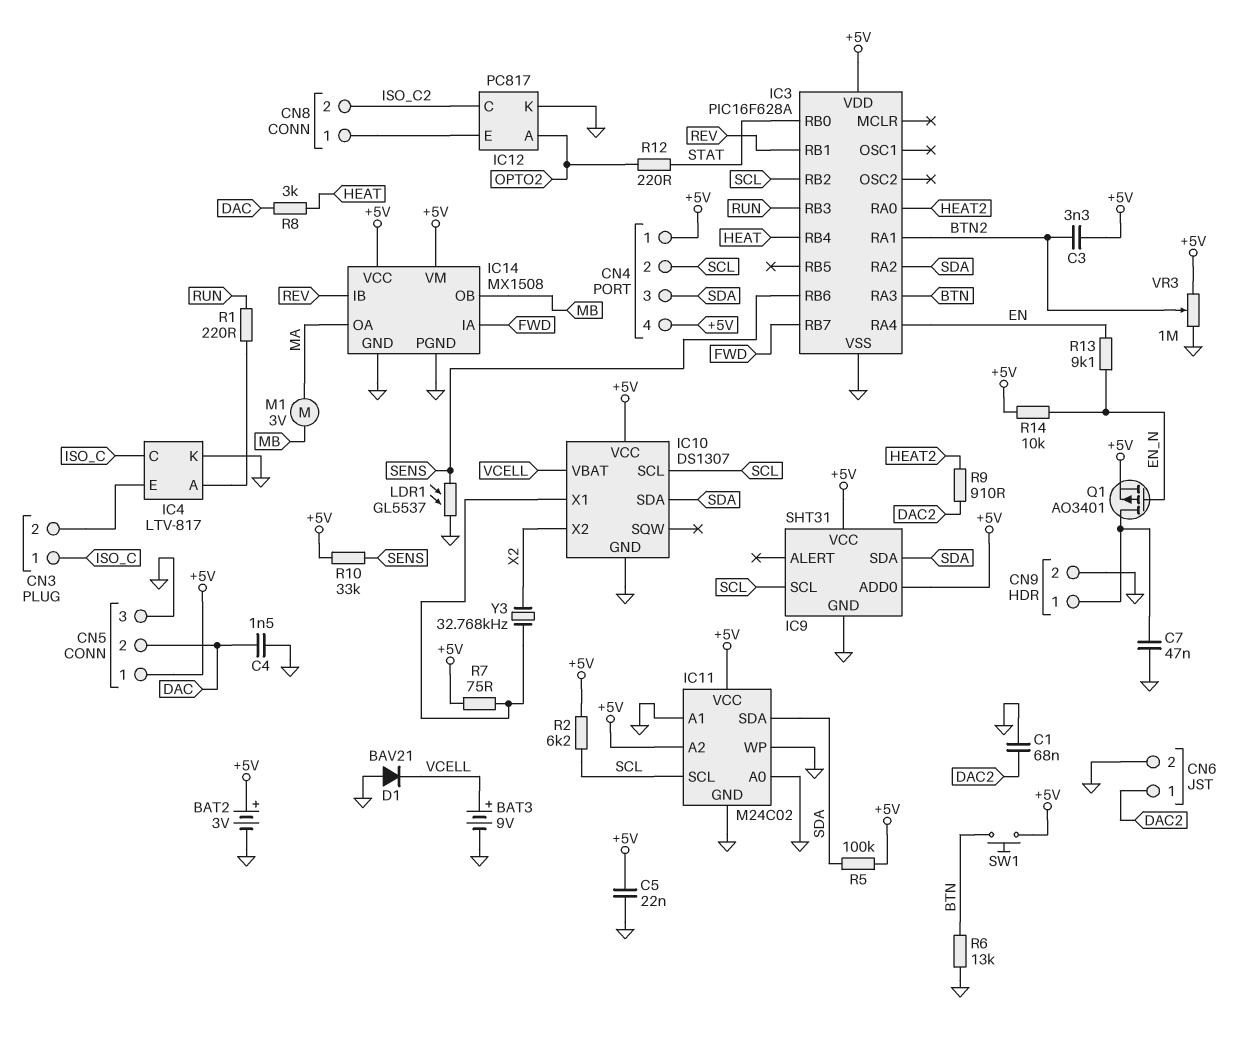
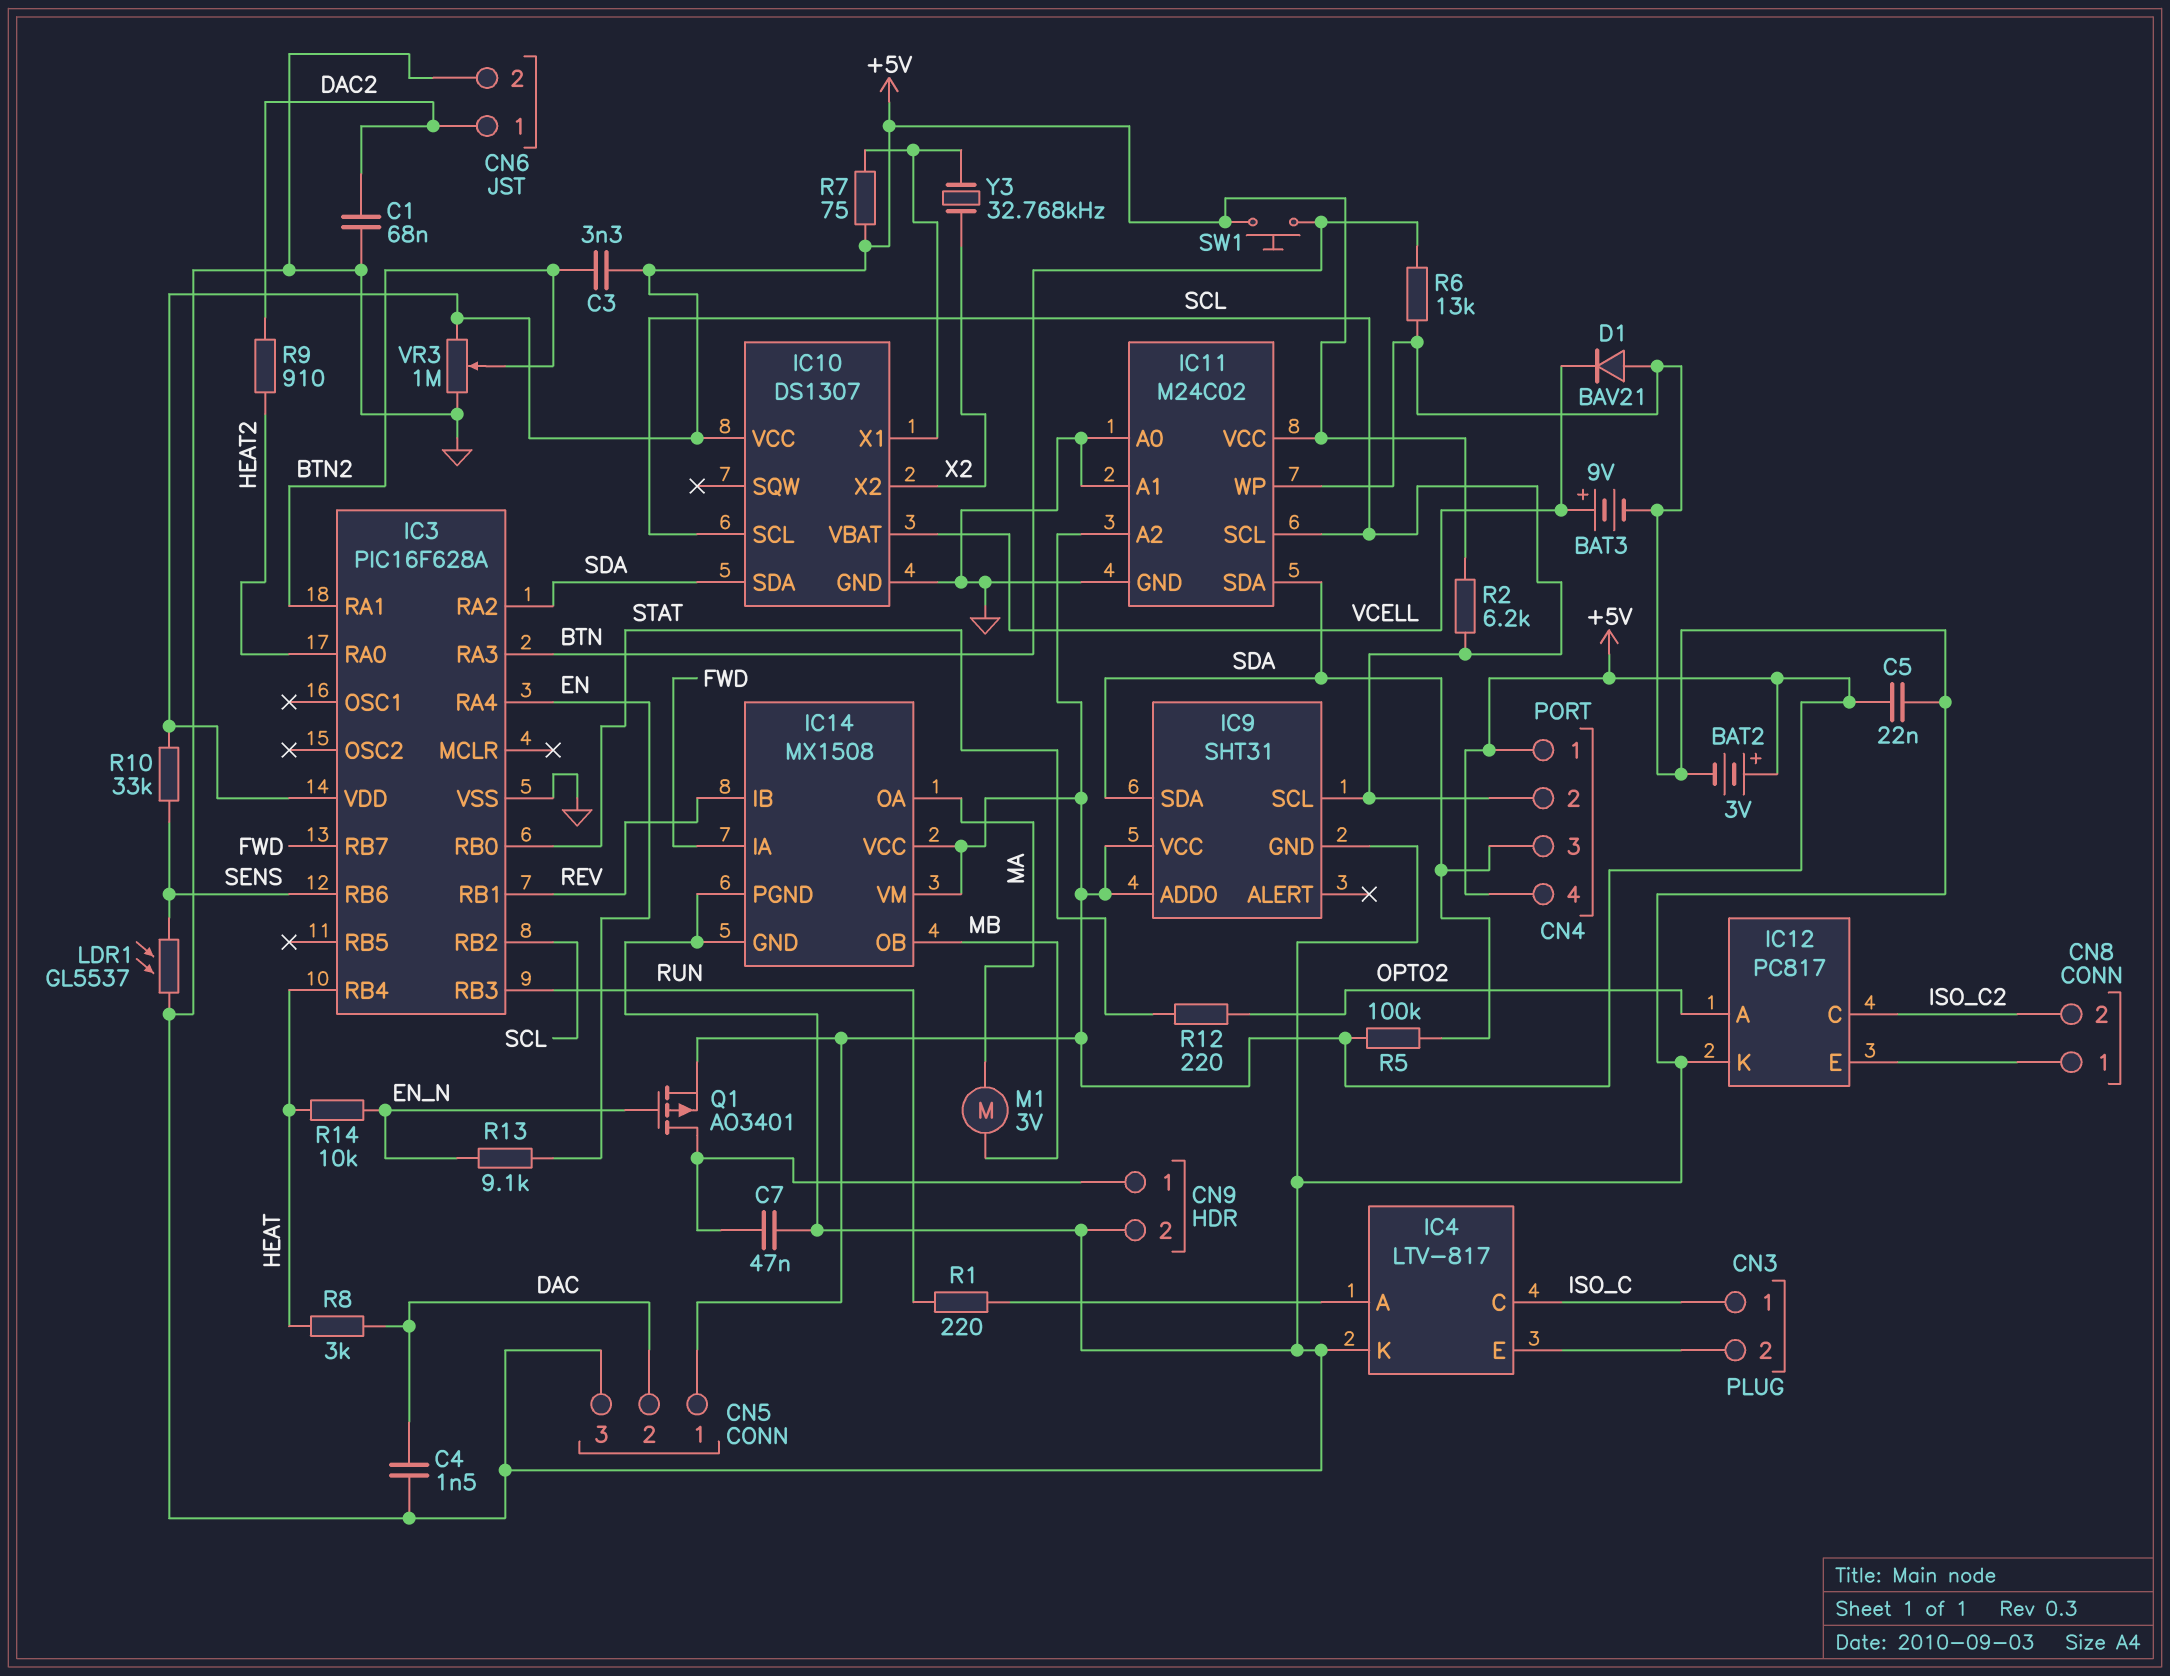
R14: 10k (+5V, EN_N) -> 10k (EN_N, HEAT)

